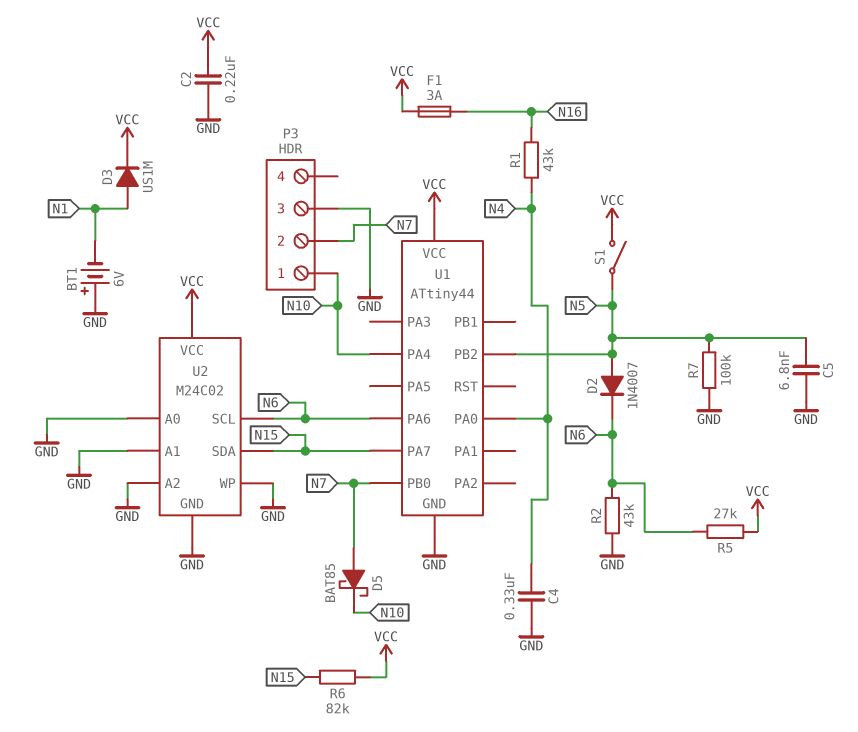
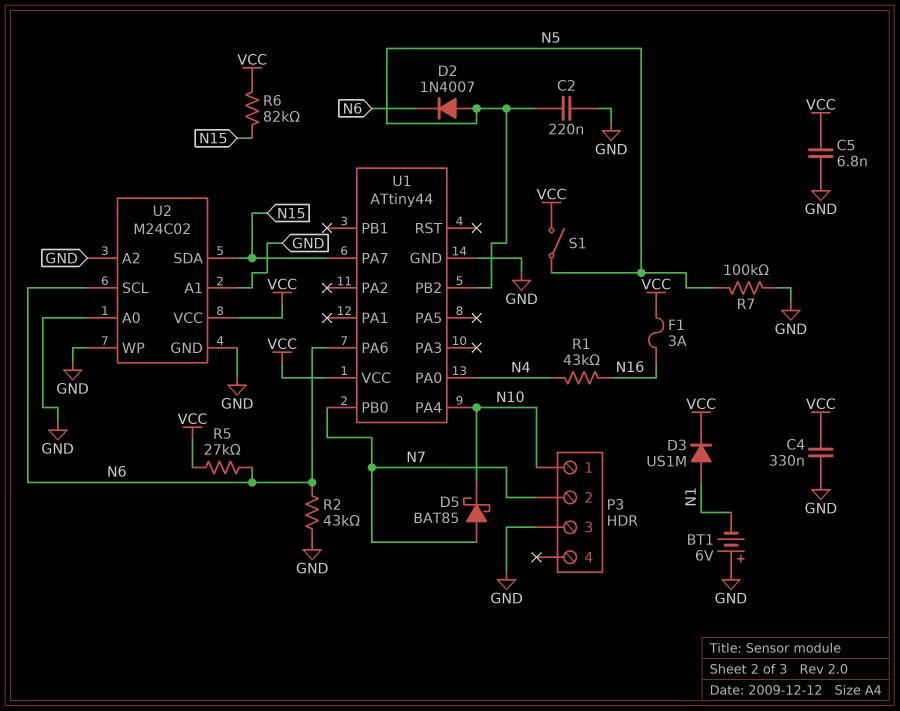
C2: 220nF (GND, VCC) -> 220nF (GND, N5)
C4: 330nF (GND, N4) -> 330nF (GND, VCC)
C5: 6.8nF (GND, N5) -> 6.8nF (GND, VCC)

